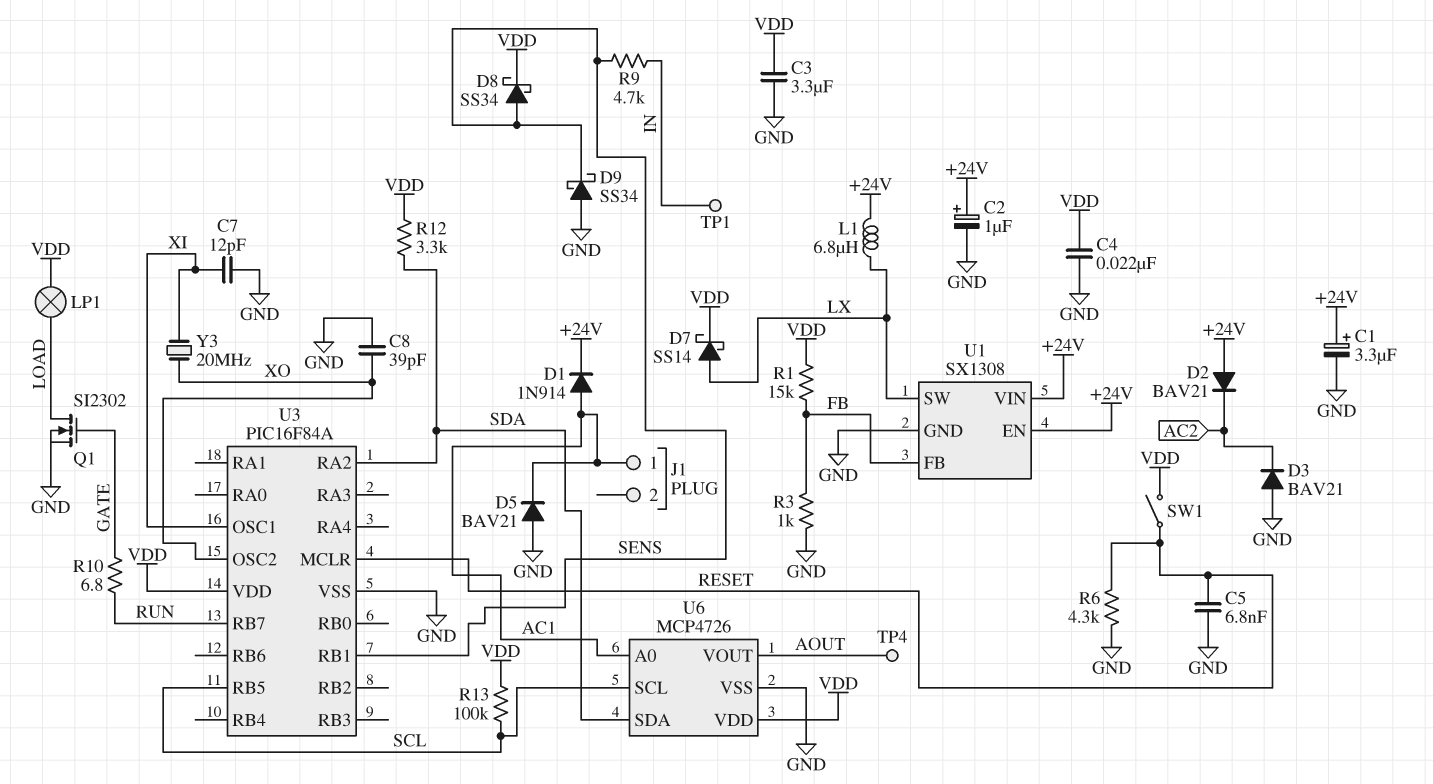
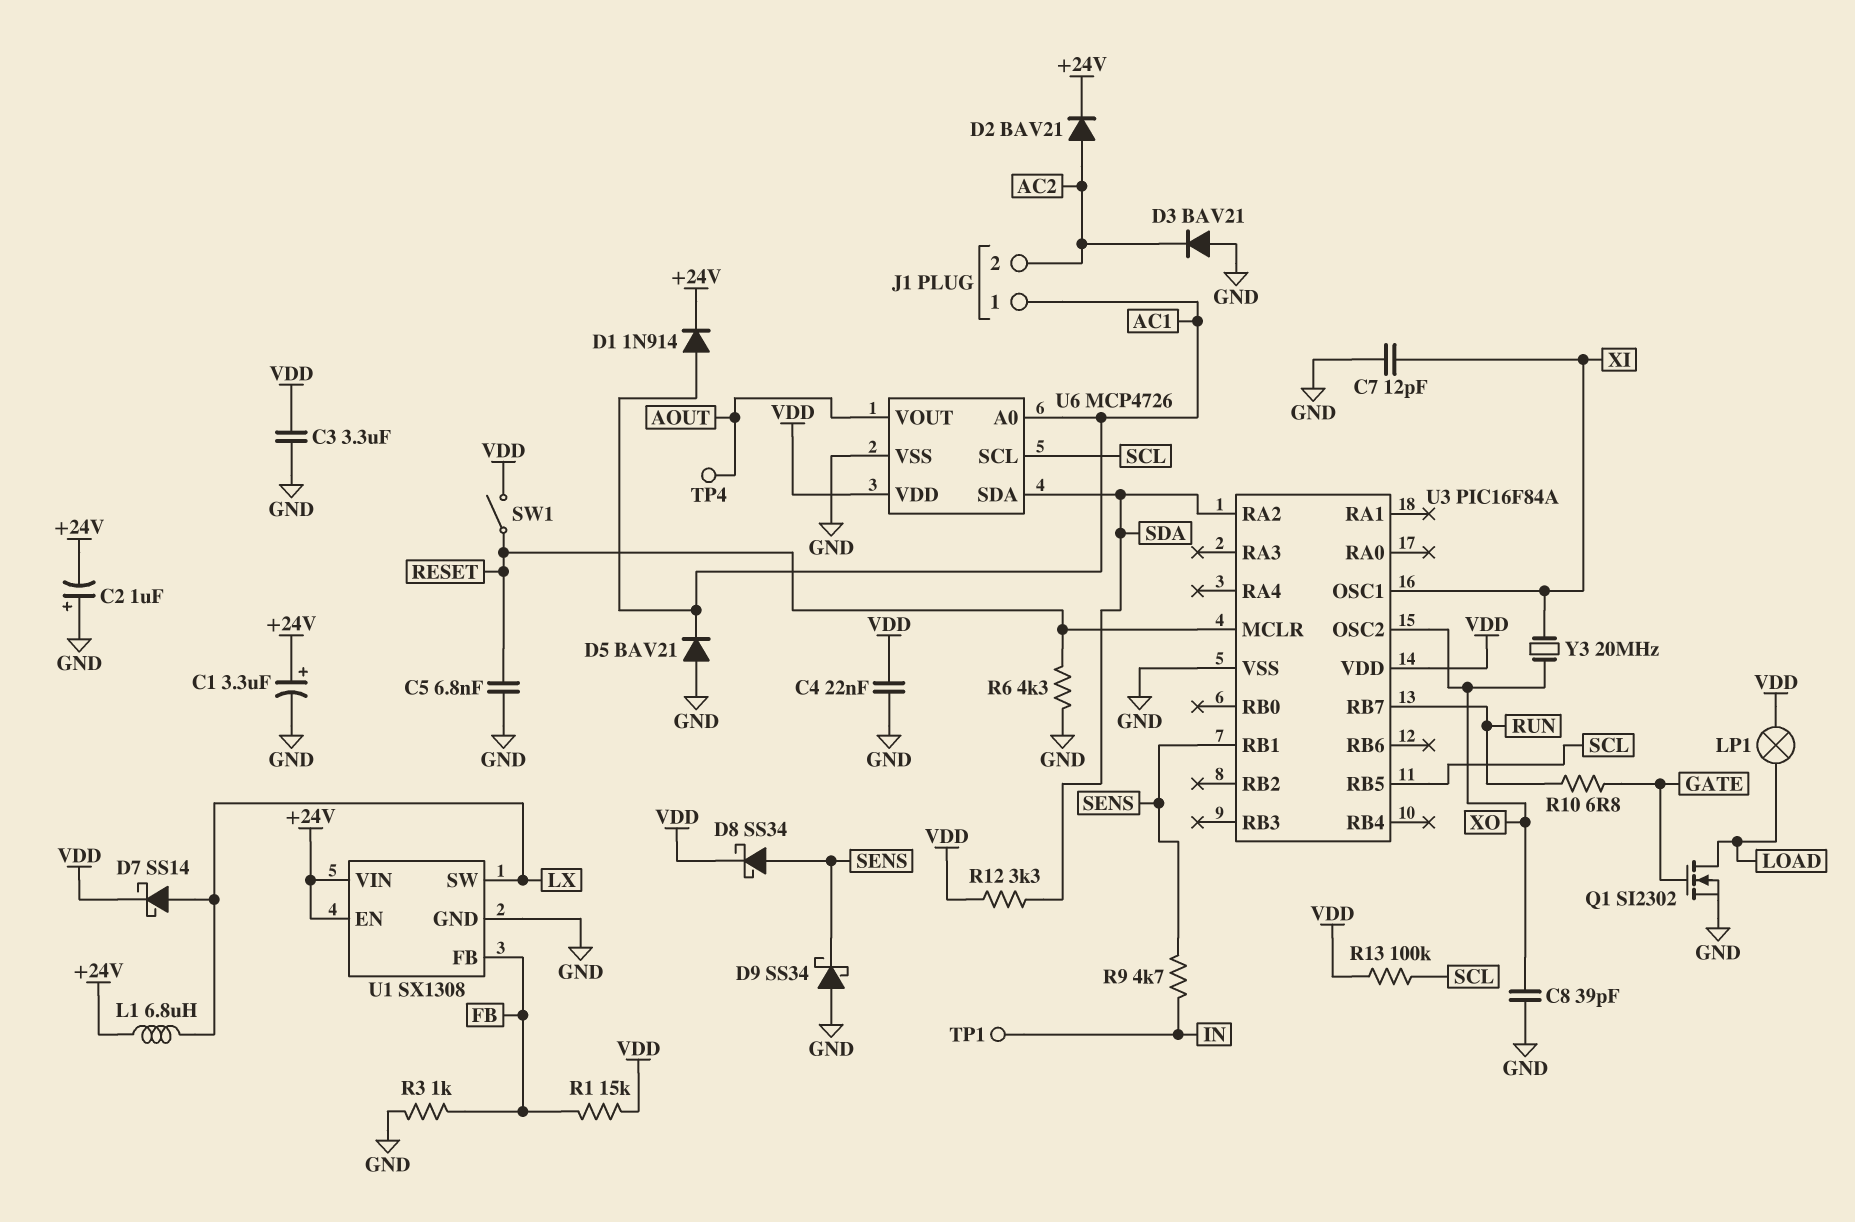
C2: 1uF (plus +24V, minus GND) -> 1uF (plus GND, minus +24V)
D2: diode BAV21 (A +24V, K AC2) -> diode BAV21 (A AC2, K +24V)
J1 pin 2: none -> AC2

